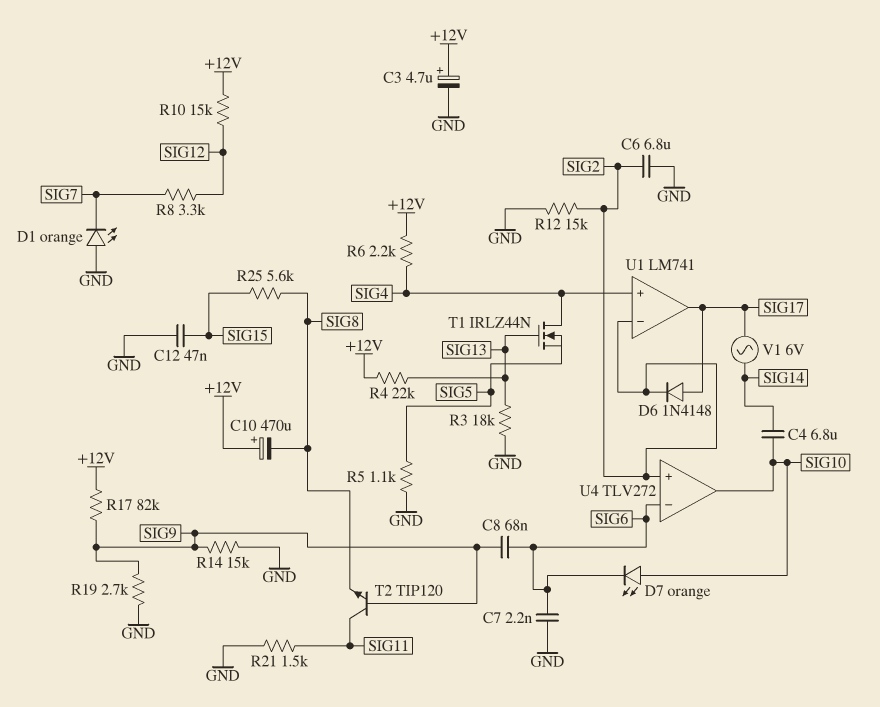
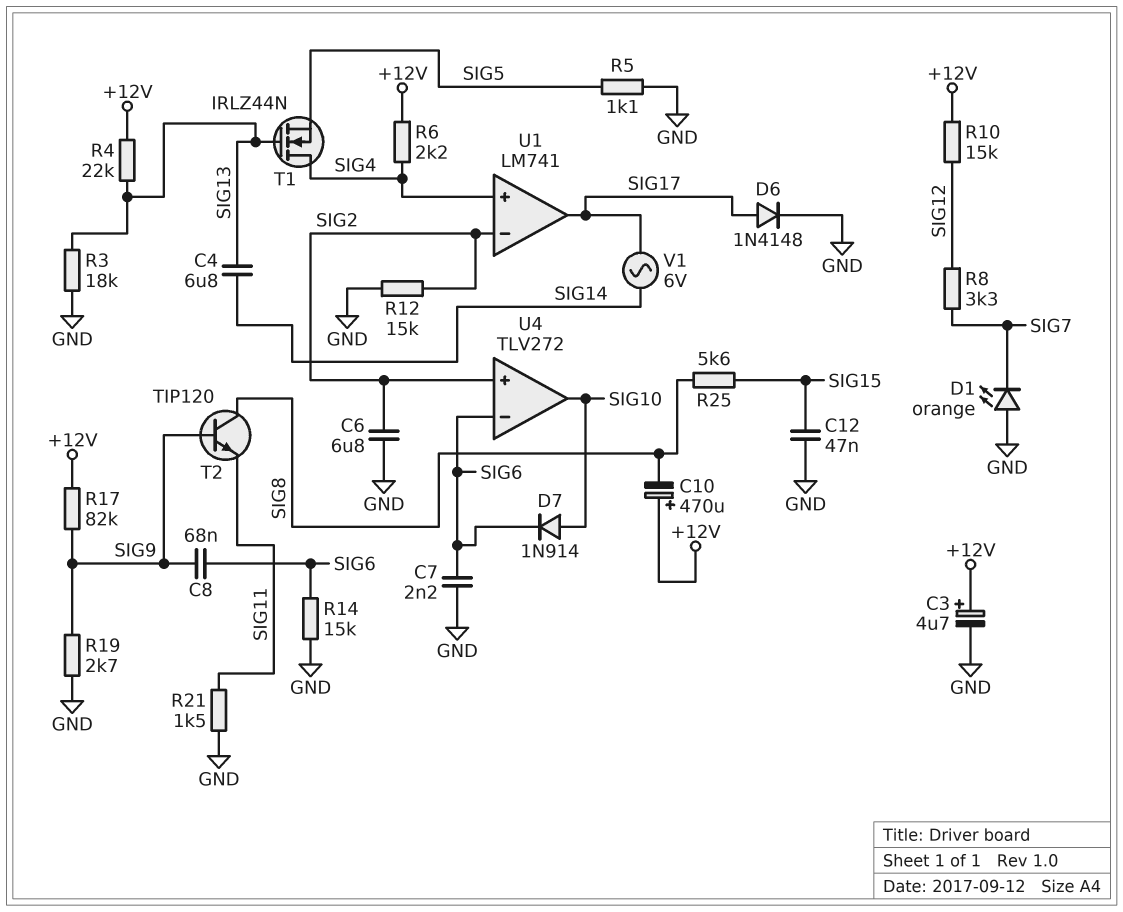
C4: 6.8uF (SIG10, SIG14) -> 6.8uF (SIG13, SIG14)
D6: diode 1N4148 (A SIG17, K SIG2) -> diode 1N4148 (A SIG17, K GND)
D7: LED orange (A SIG10, K SIG6) -> diode 1N914 (A SIG10, K SIG6)
R14: 15k (GND, SIG9) -> 15k (GND, SIG6)
T2: NPN TIP120 (B SIG9, C SIG11, E SIG8) -> NPN TIP120 (B SIG9, C SIG8, E SIG11)

